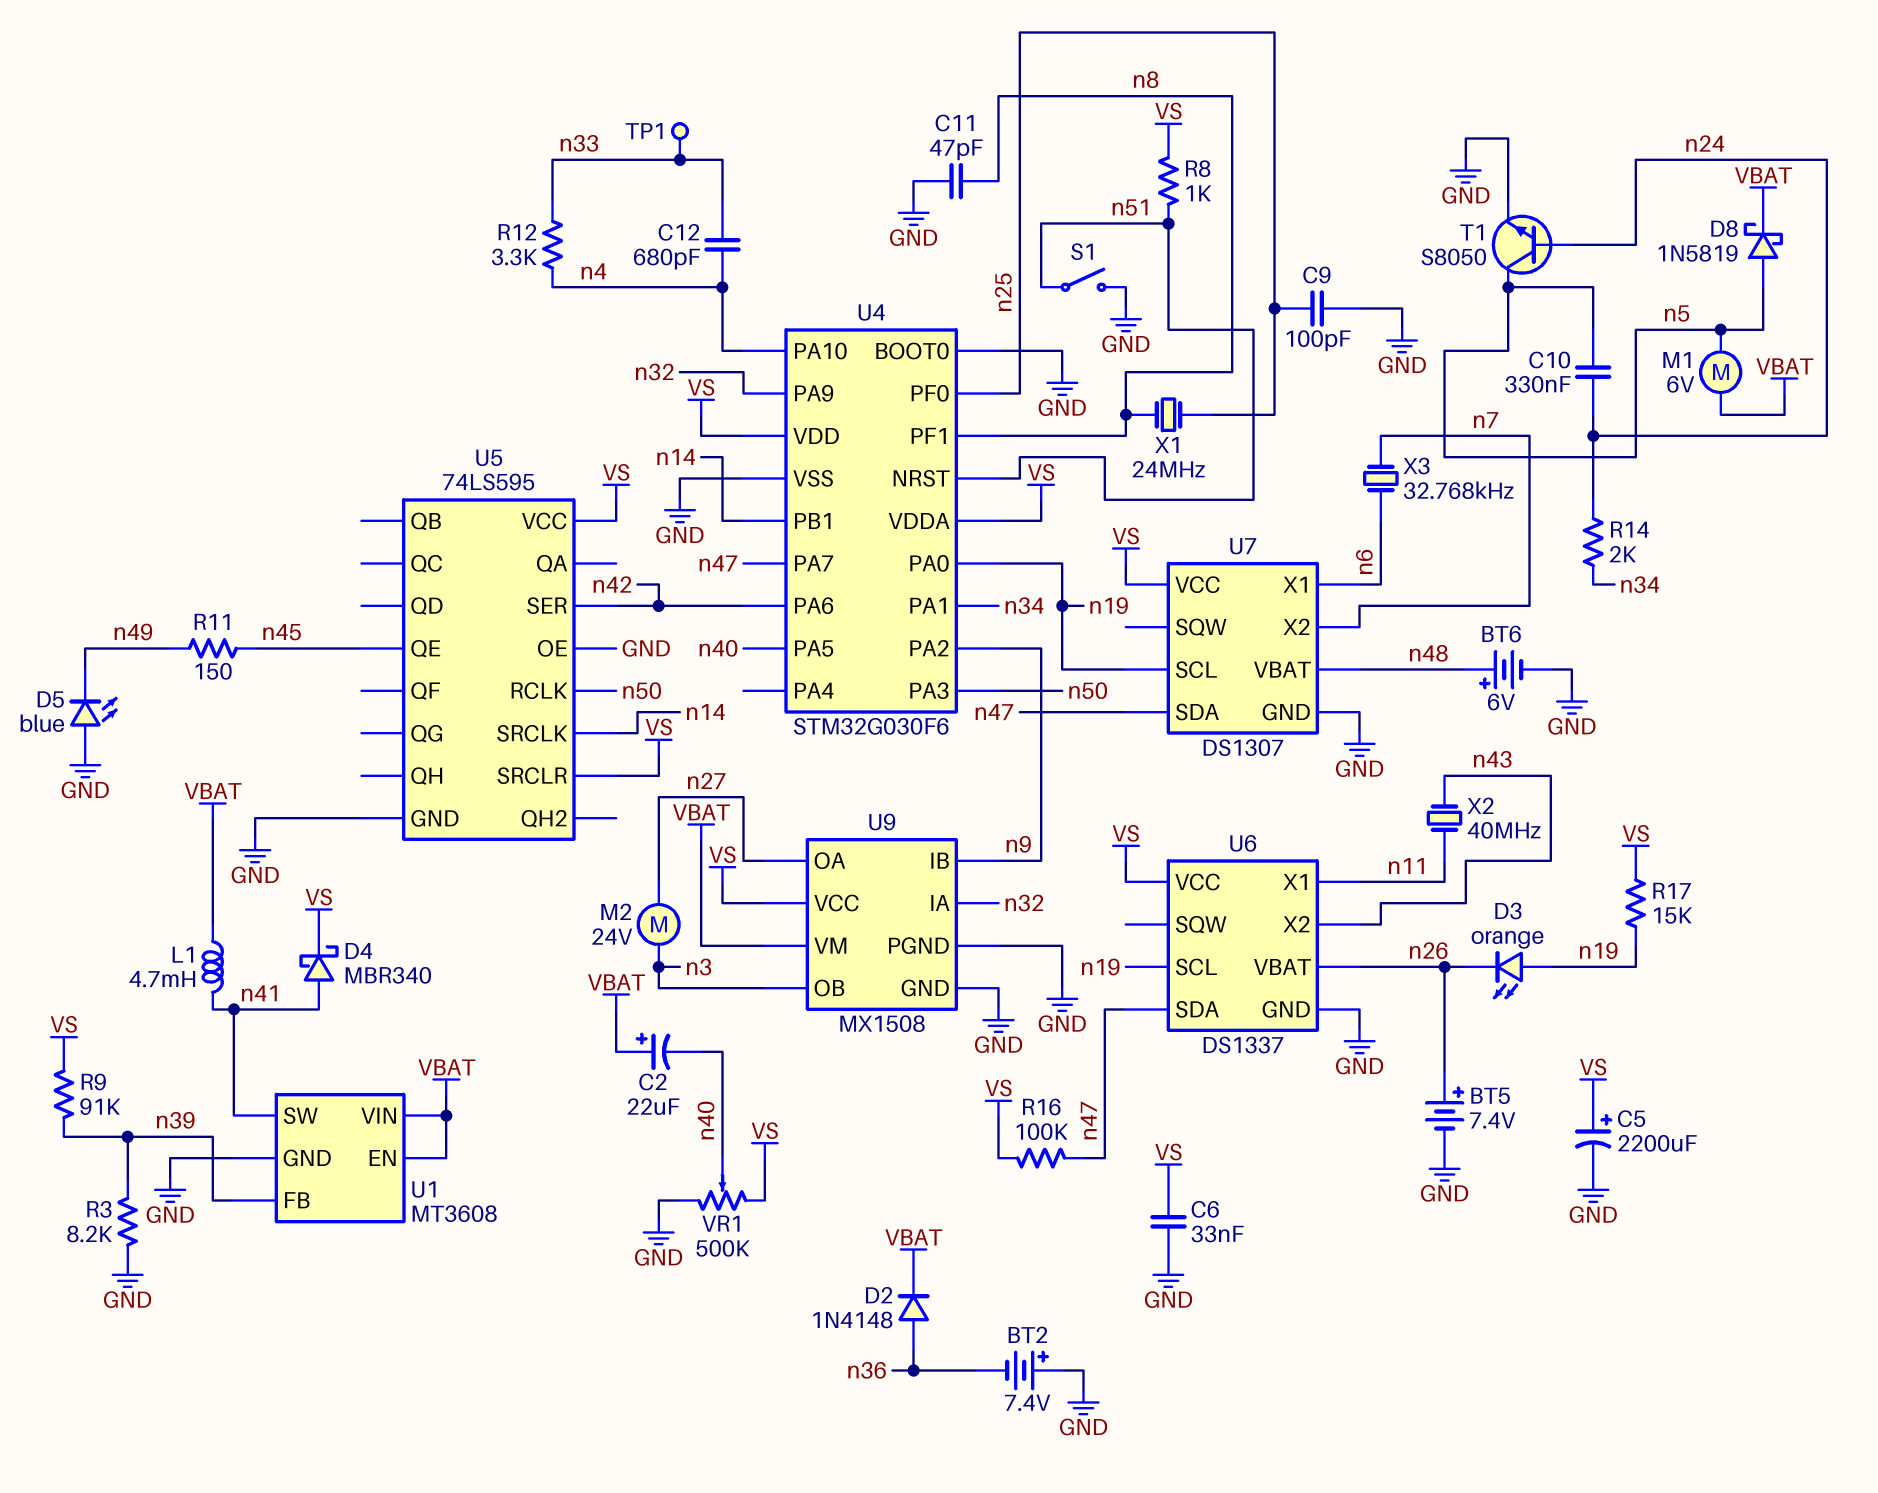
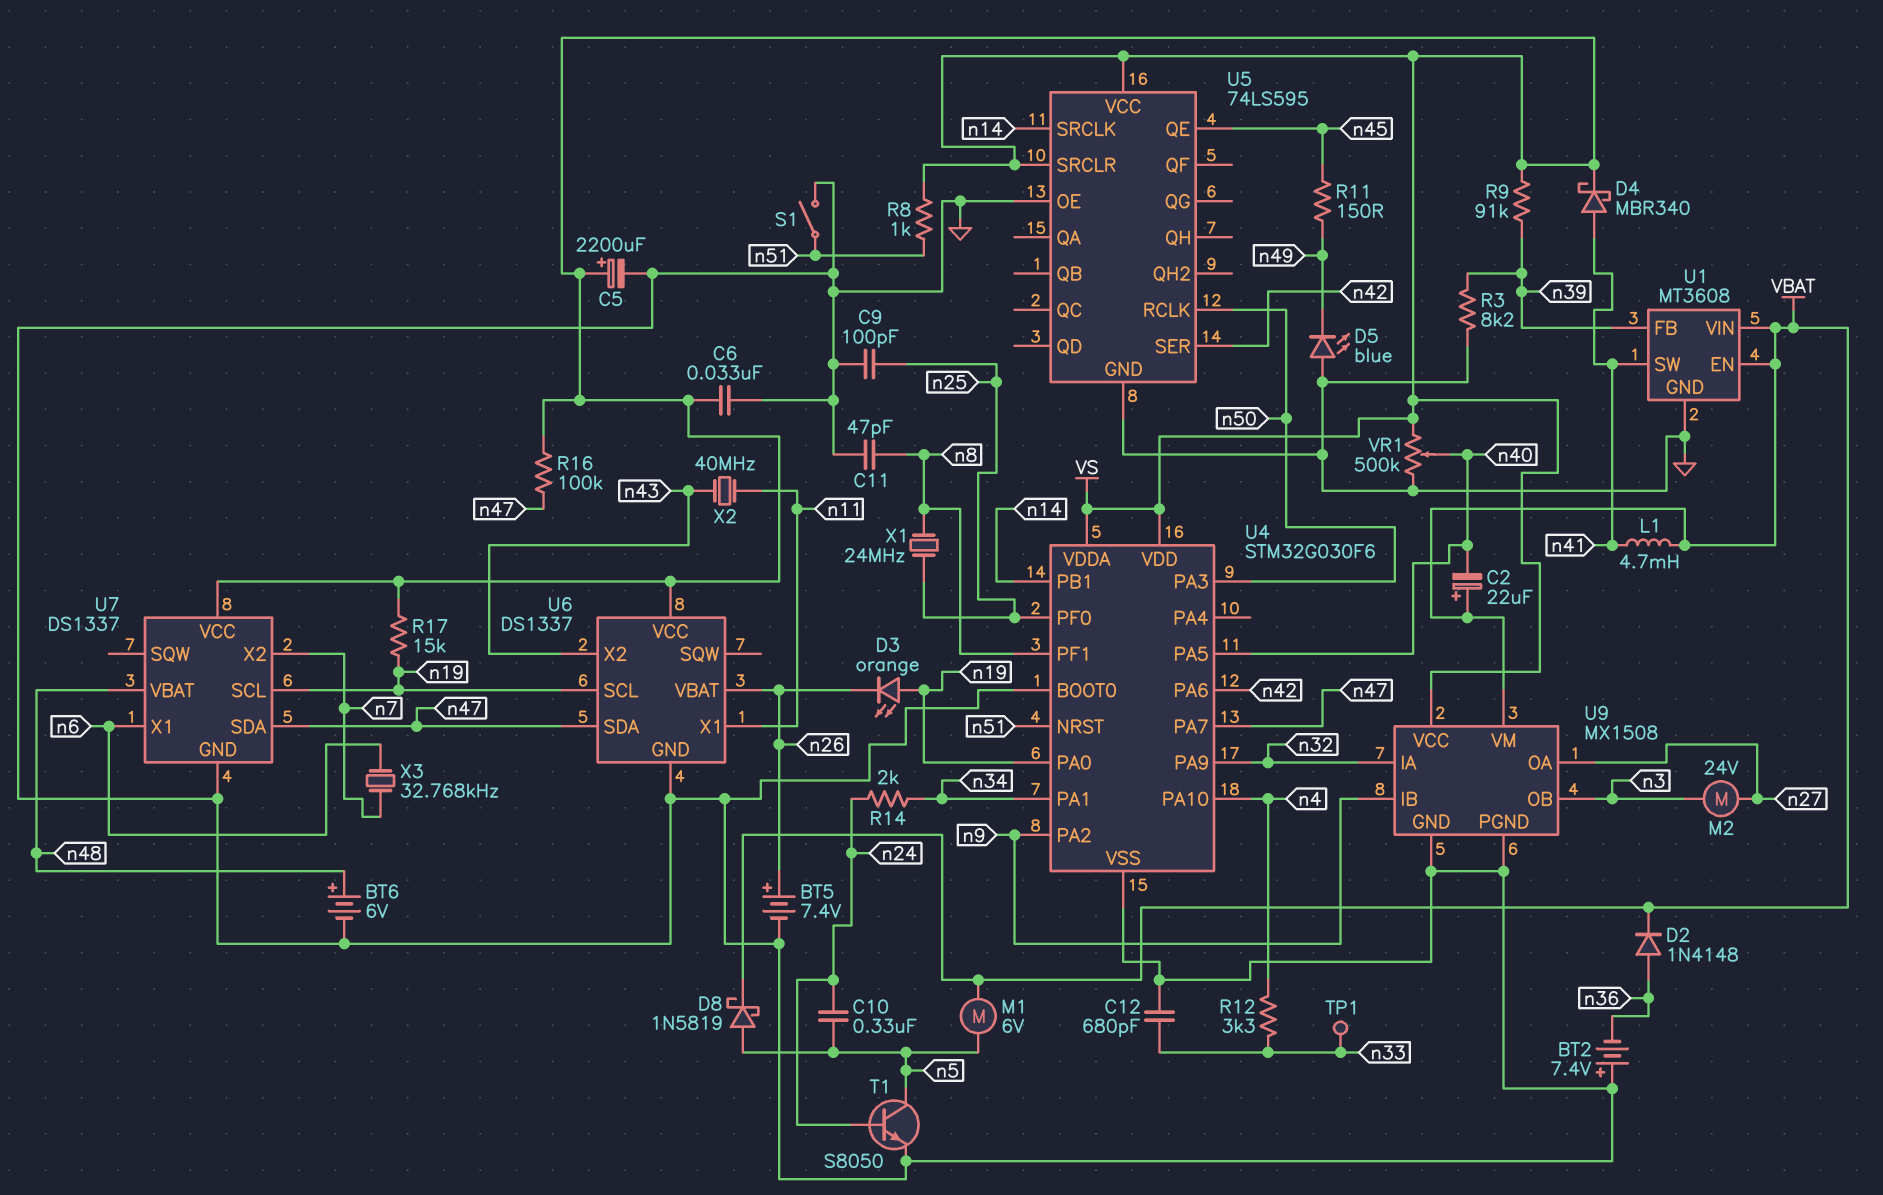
C12: 680pF (n4, n33) -> 680pF (GND, n33)
U7: DS1307 -> DS1337

